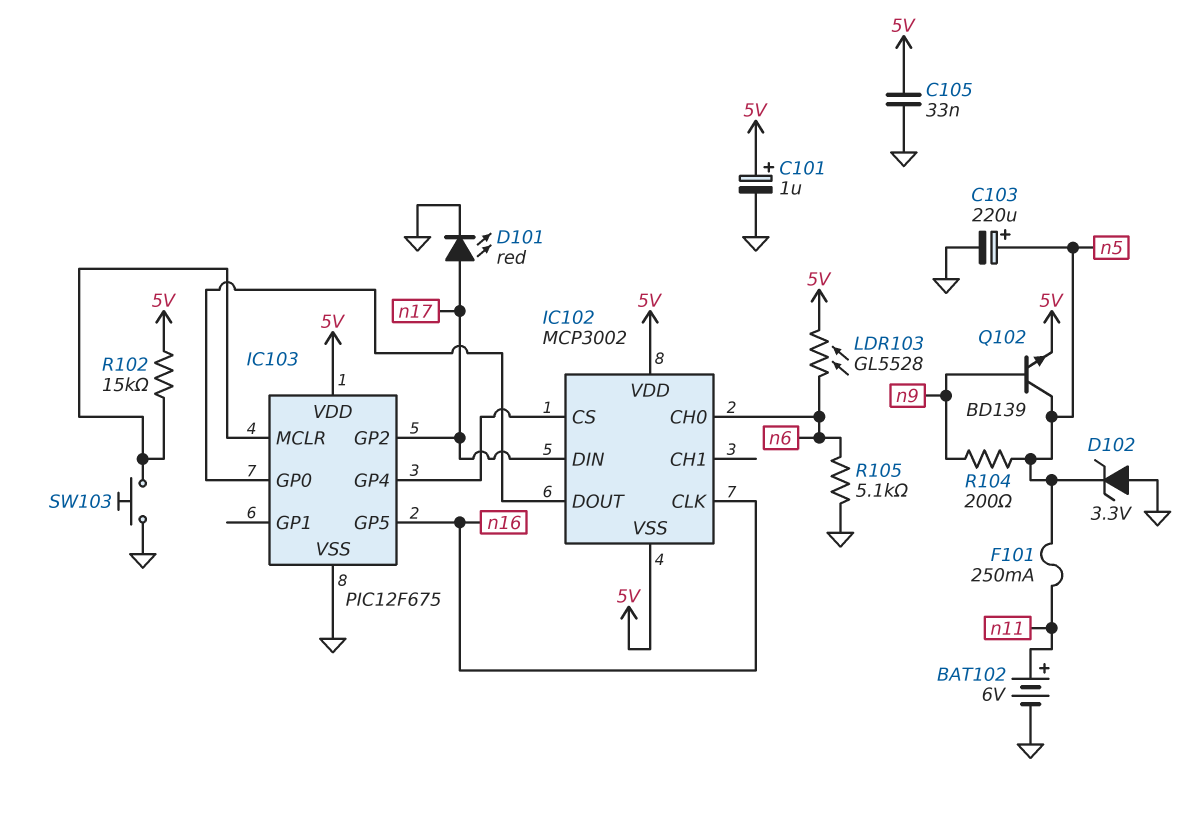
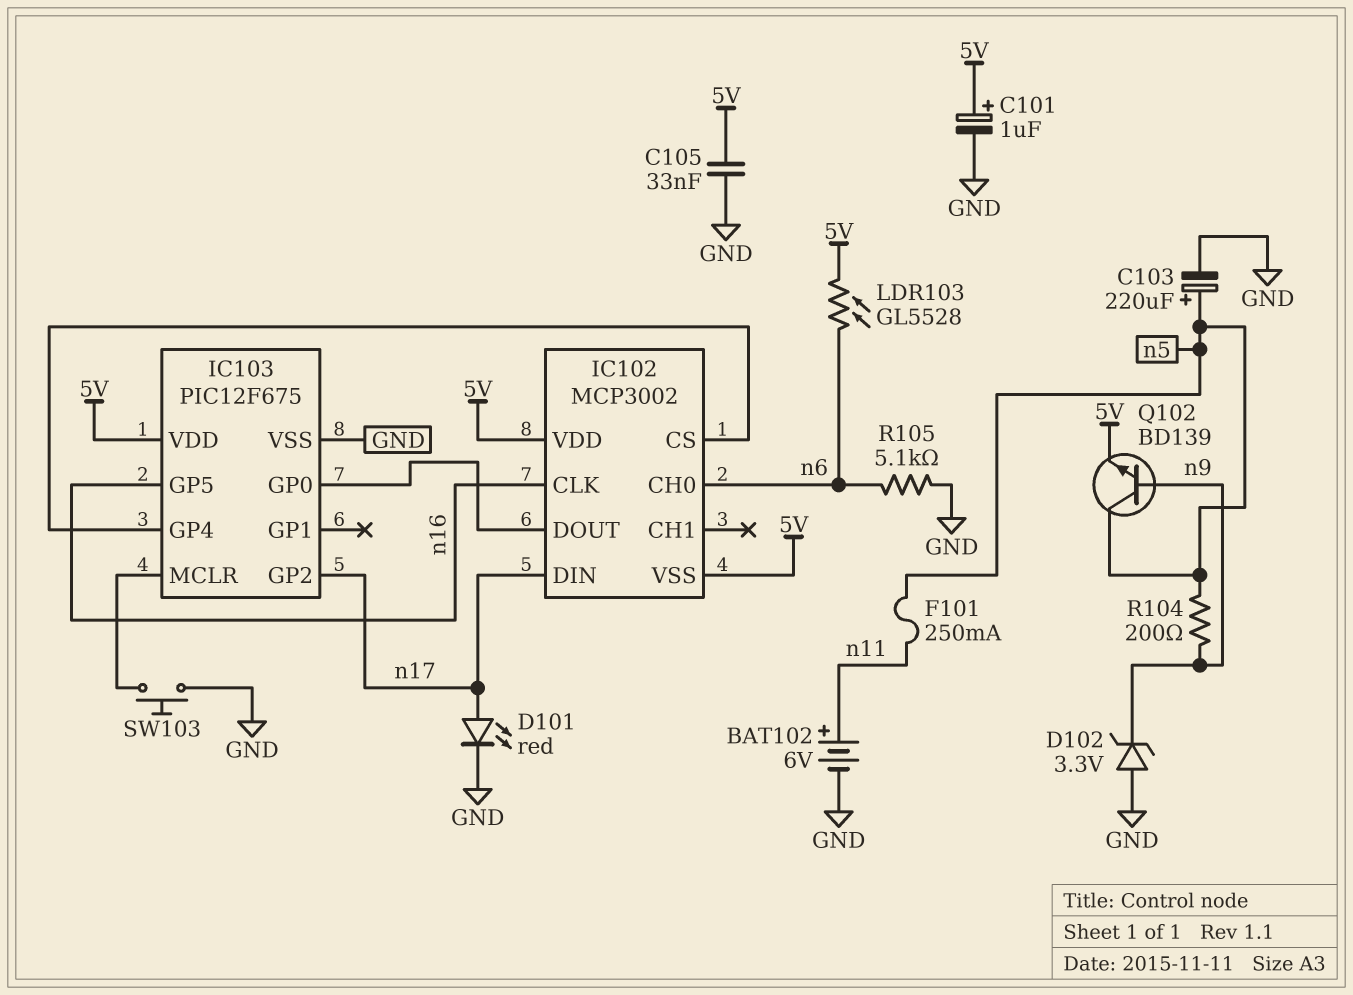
D102: zener 3.3V (A GND, K n5) -> zener 3.3V (A GND, K n9)
R102: 15k (5V, IC103/MCLR) -> none

